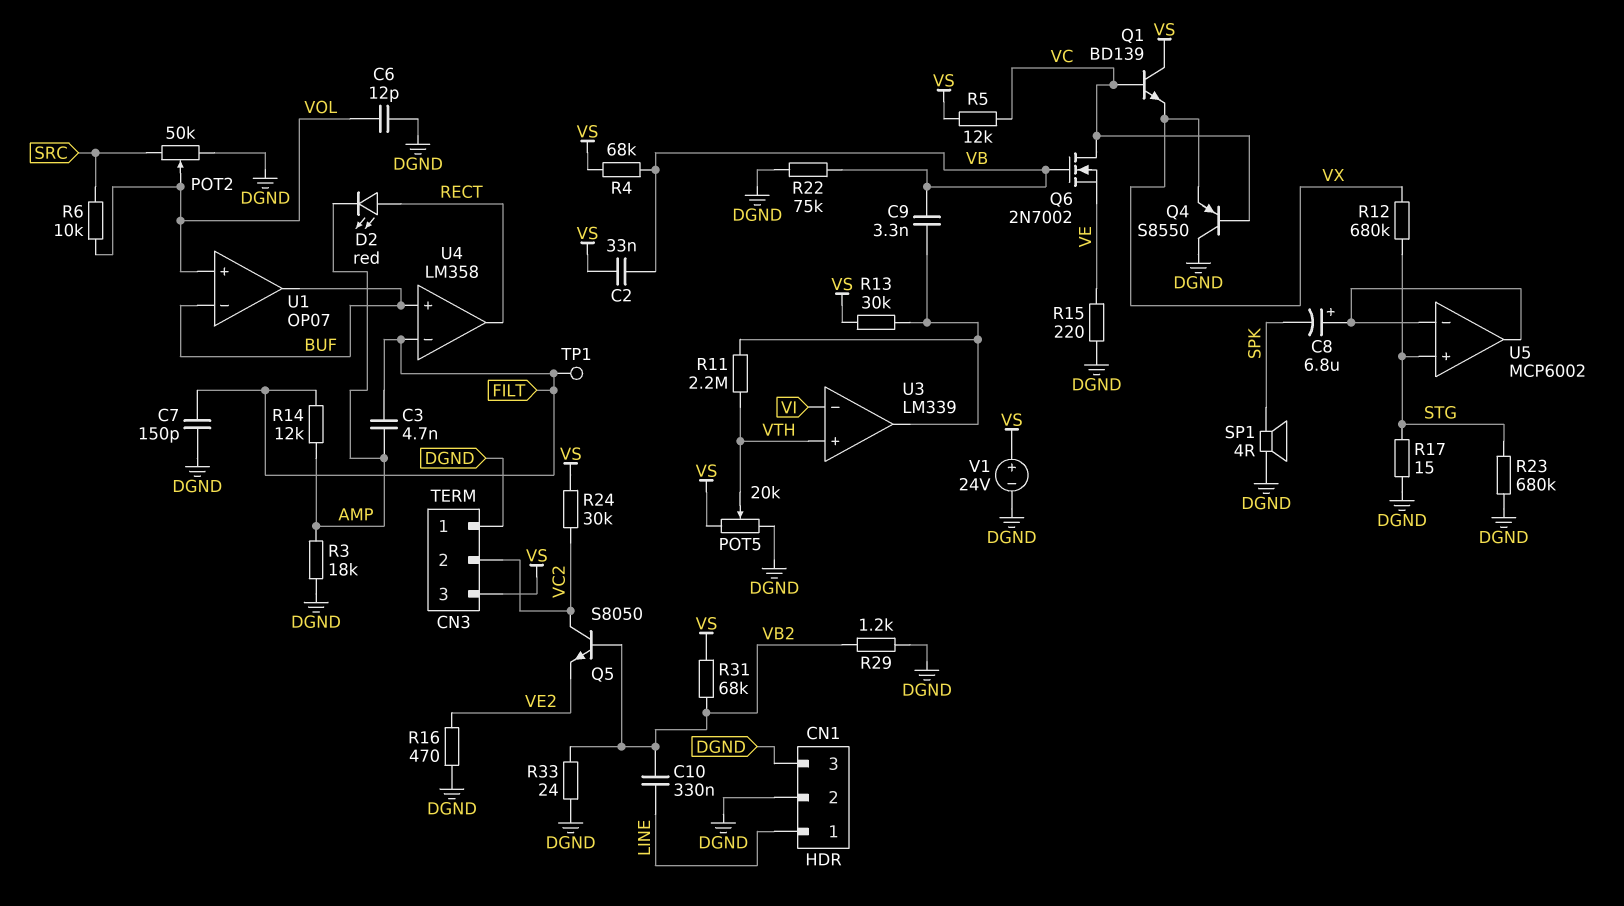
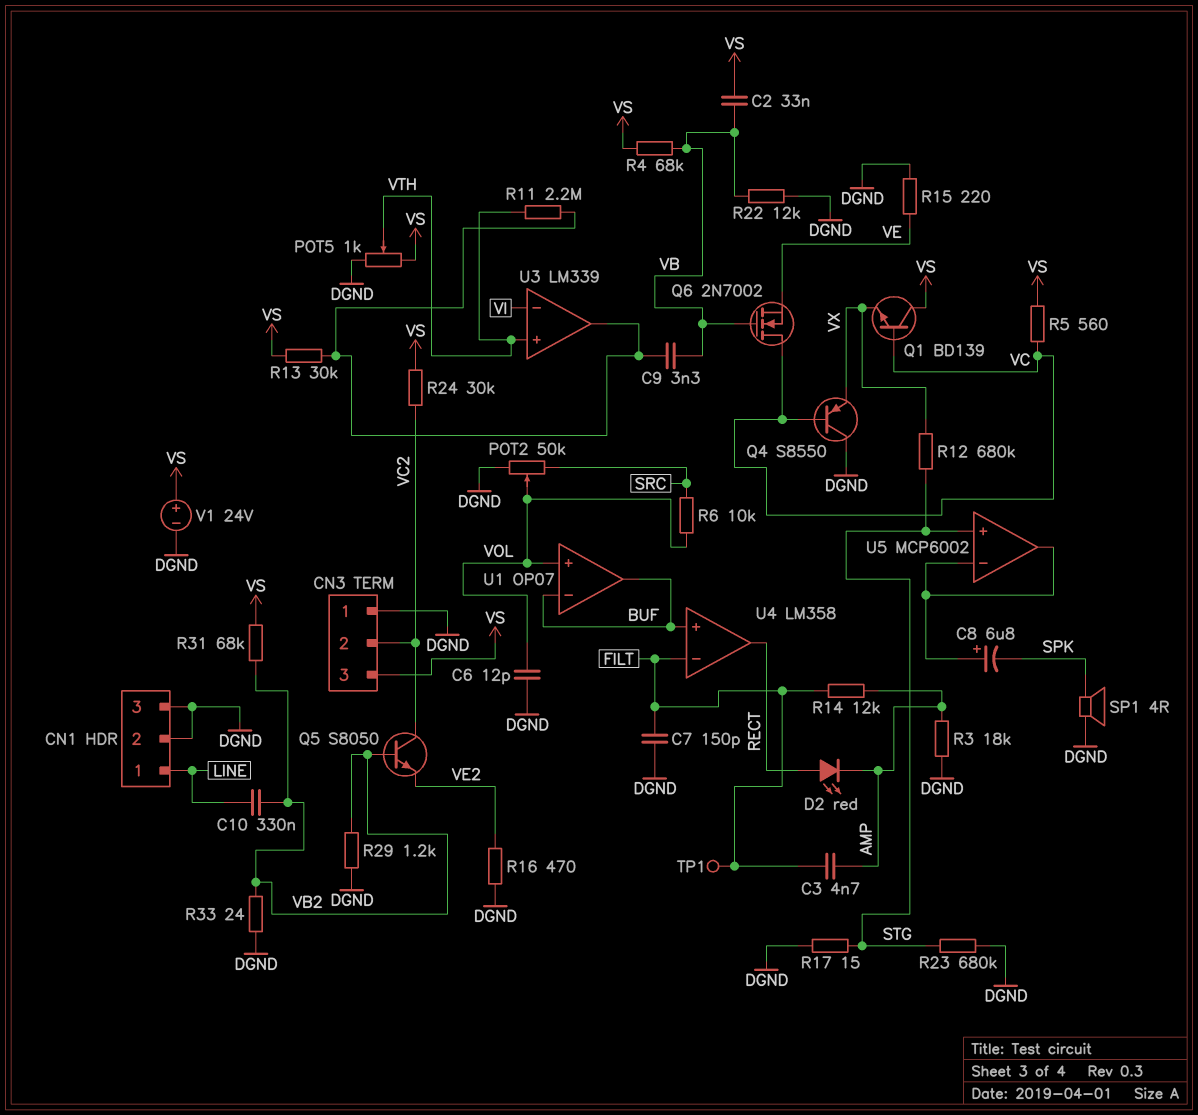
POT5: 20k (DGND, VS, wiper VTH) -> 1k (DGND, VS, wiper VTH)
R5: 12k (VC, VS) -> 560 (VC, VS)
R22: 75k (DGND, VB) -> 12k (DGND, VB)

